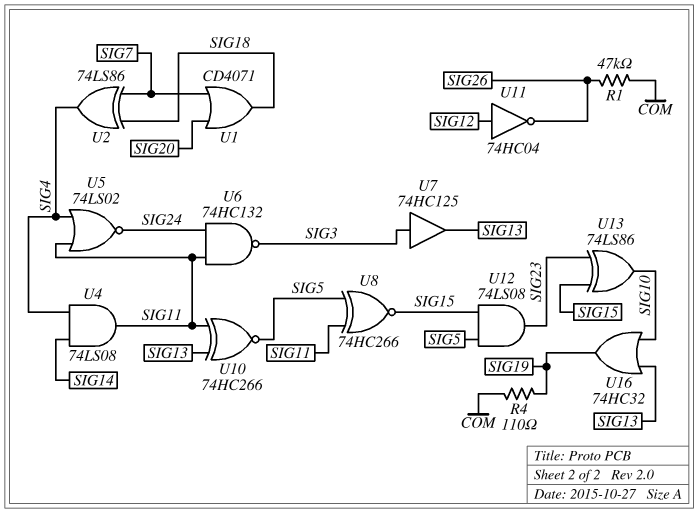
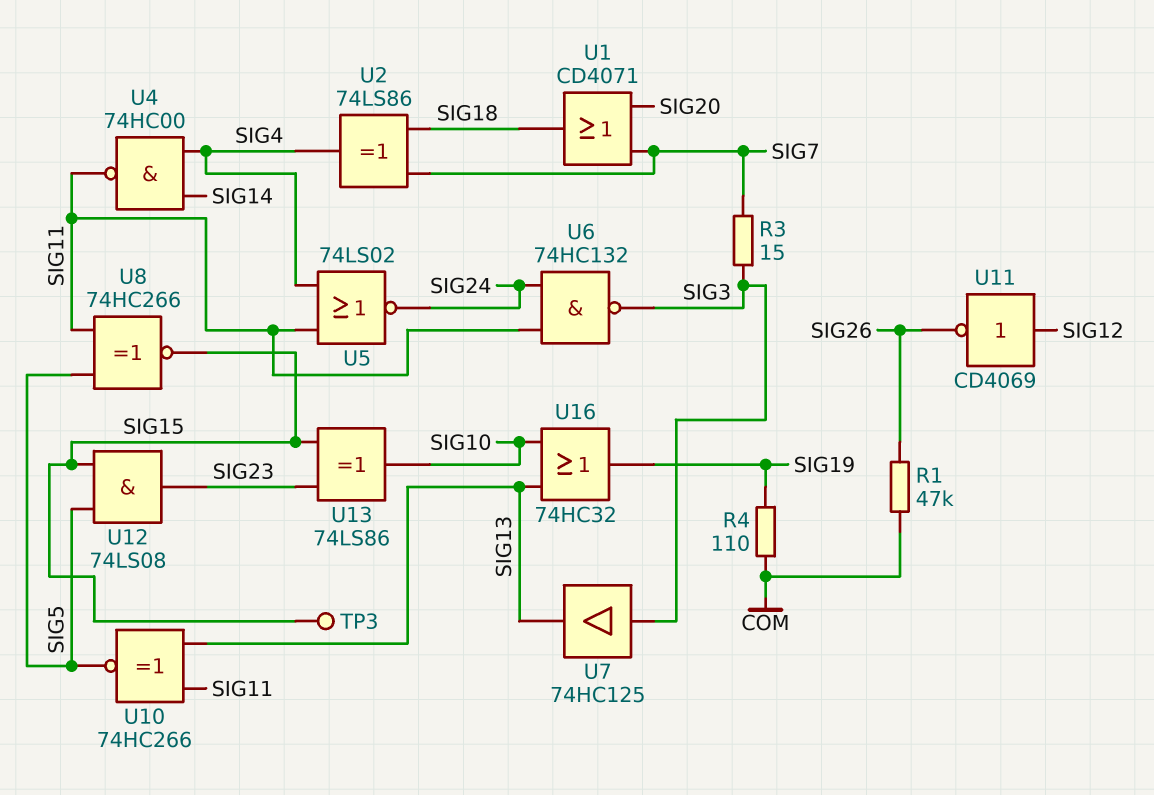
R3: none -> 15 (SIG3, SIG7)
TP3: none -> test point (SIG15)
U4: AND 74LS08 (in SIG4, in SIG14, out SIG11) -> NAND 74HC00 (in SIG4, in SIG14, out SIG11)
U11: NOT 74HC04 (in SIG12, out SIG26) -> NOT CD4069 (in SIG12, out SIG26)

